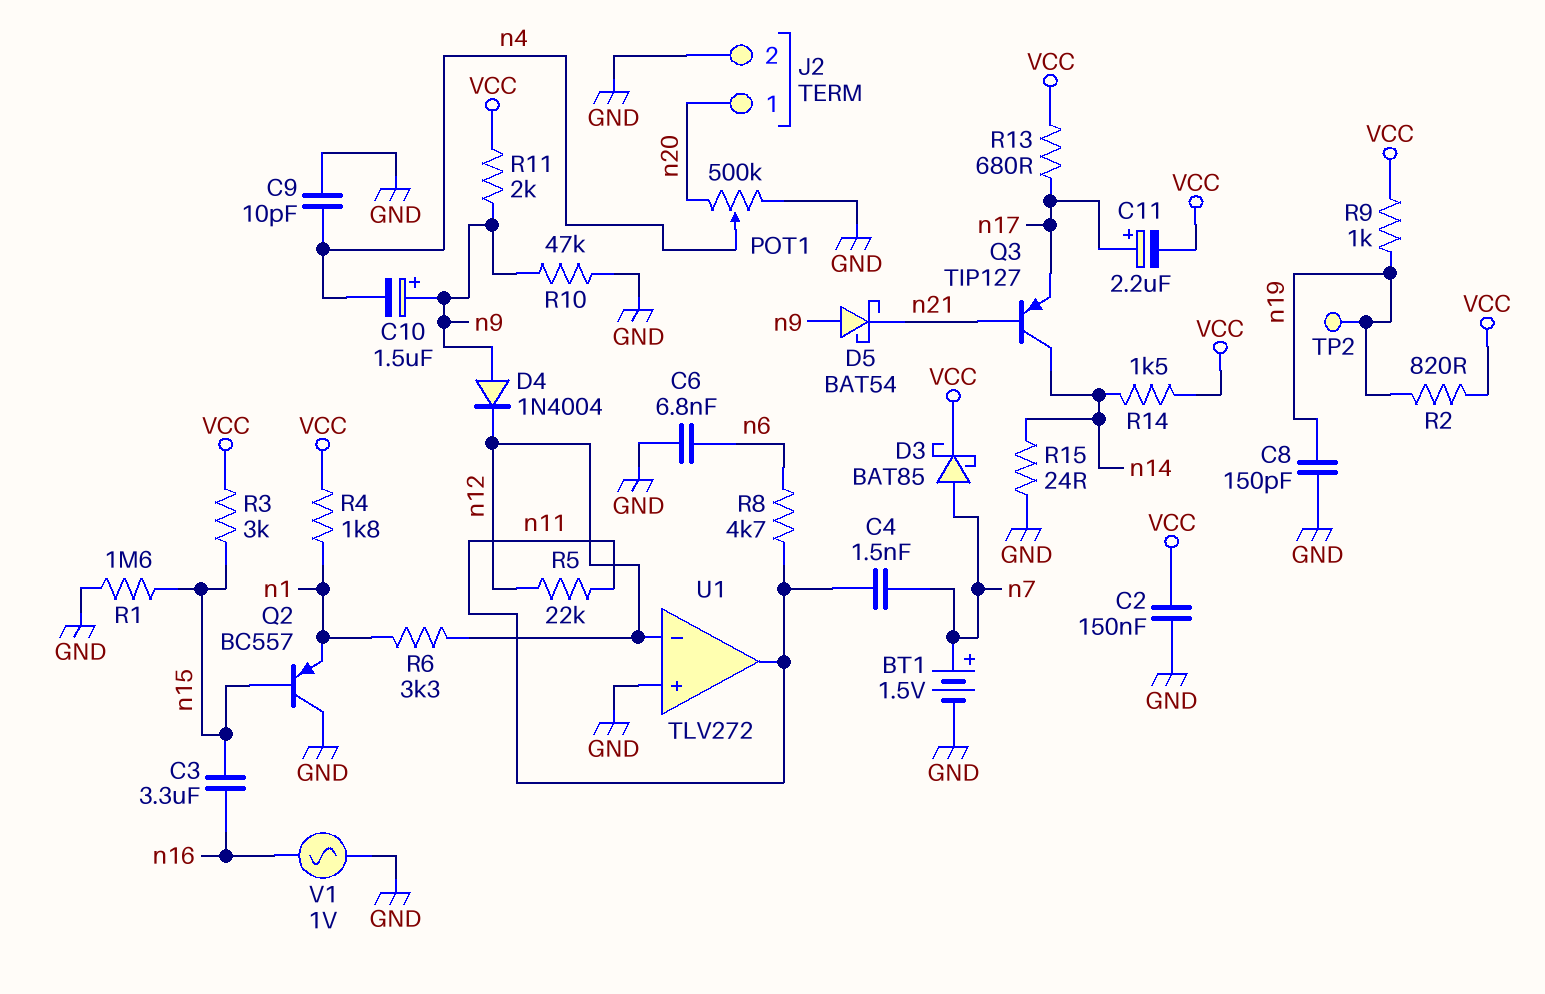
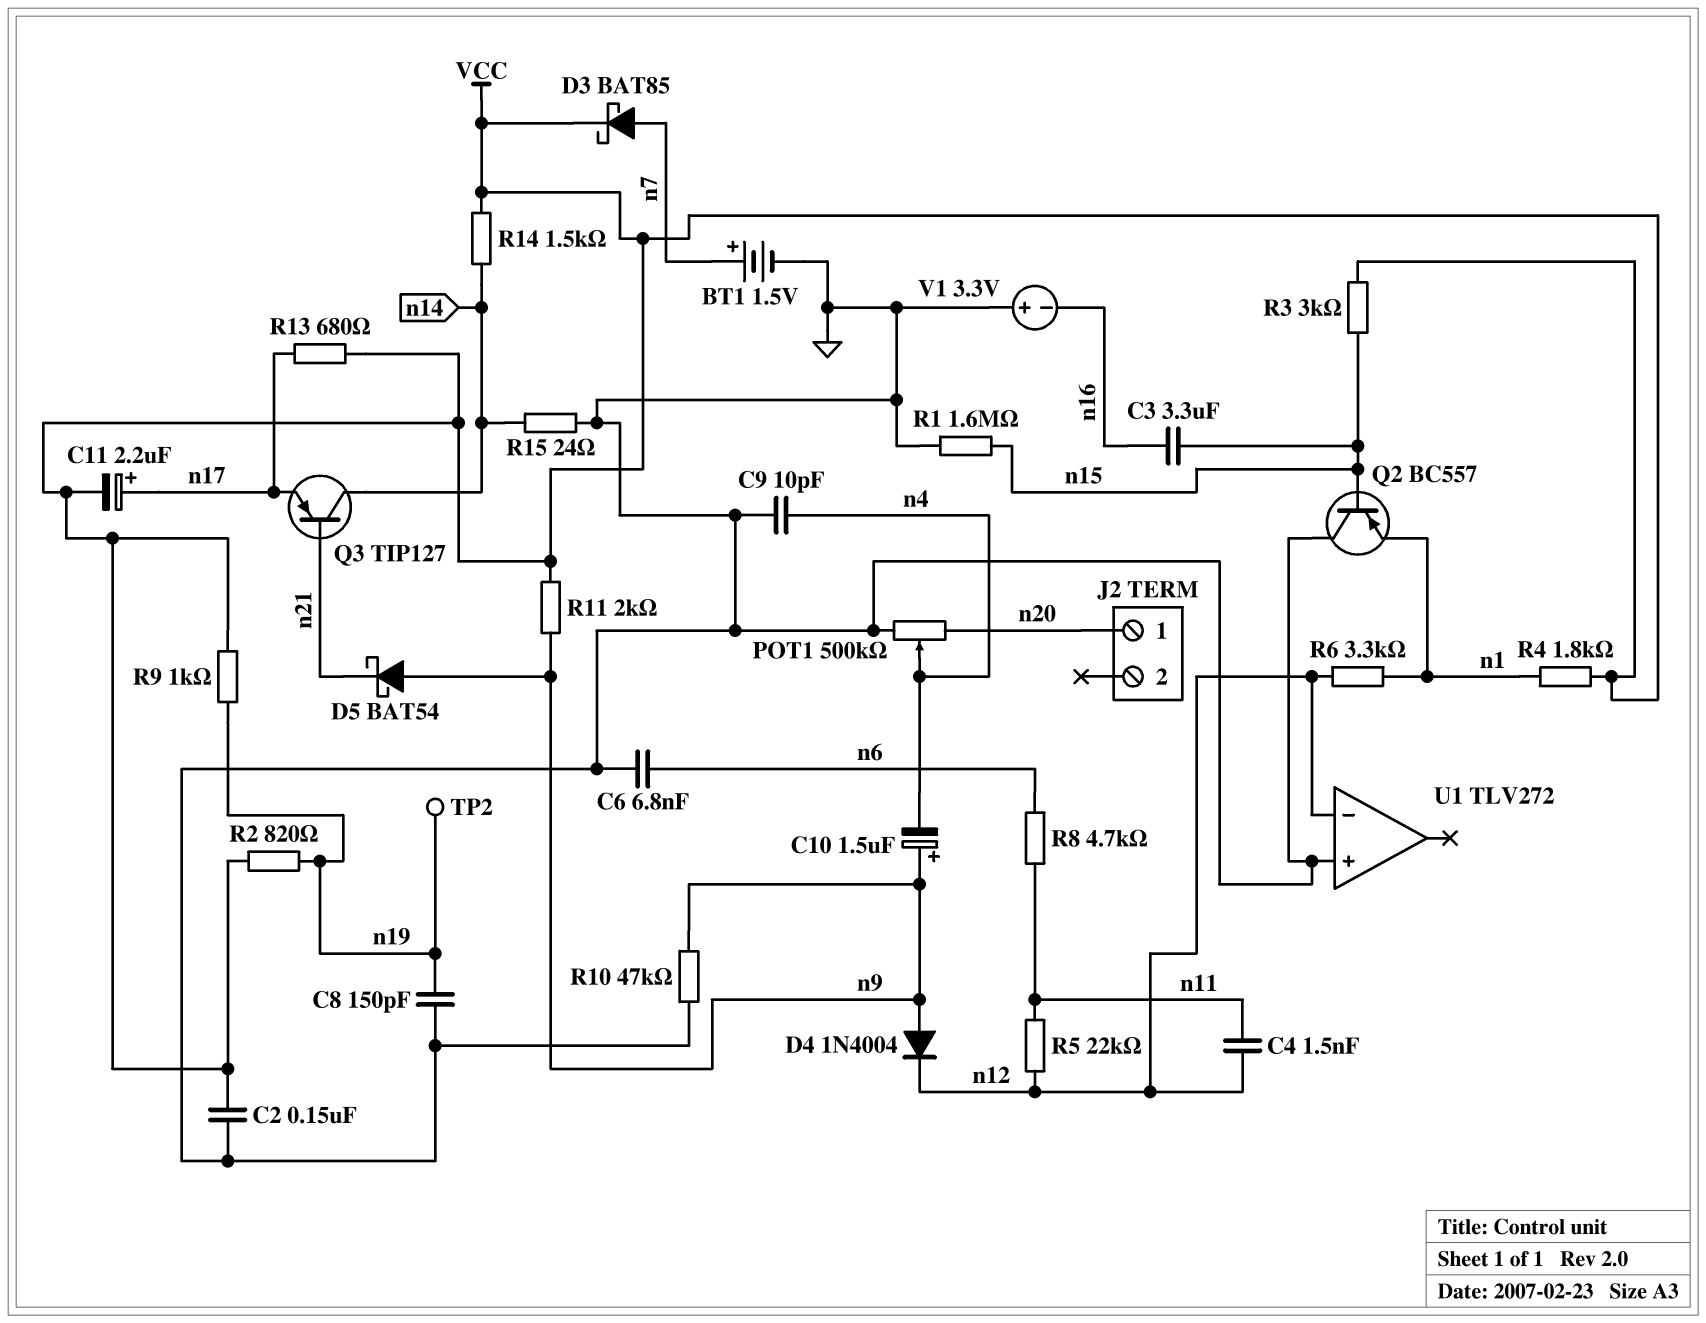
C4: 1.5nF (n7, n11) -> 1.5nF (n11, n12)
J2 pin 2: GND -> none
U1 pin out: n11 -> none
V1: AC 1V (GND, n16) -> 3.3V (plus GND, minus n16)

